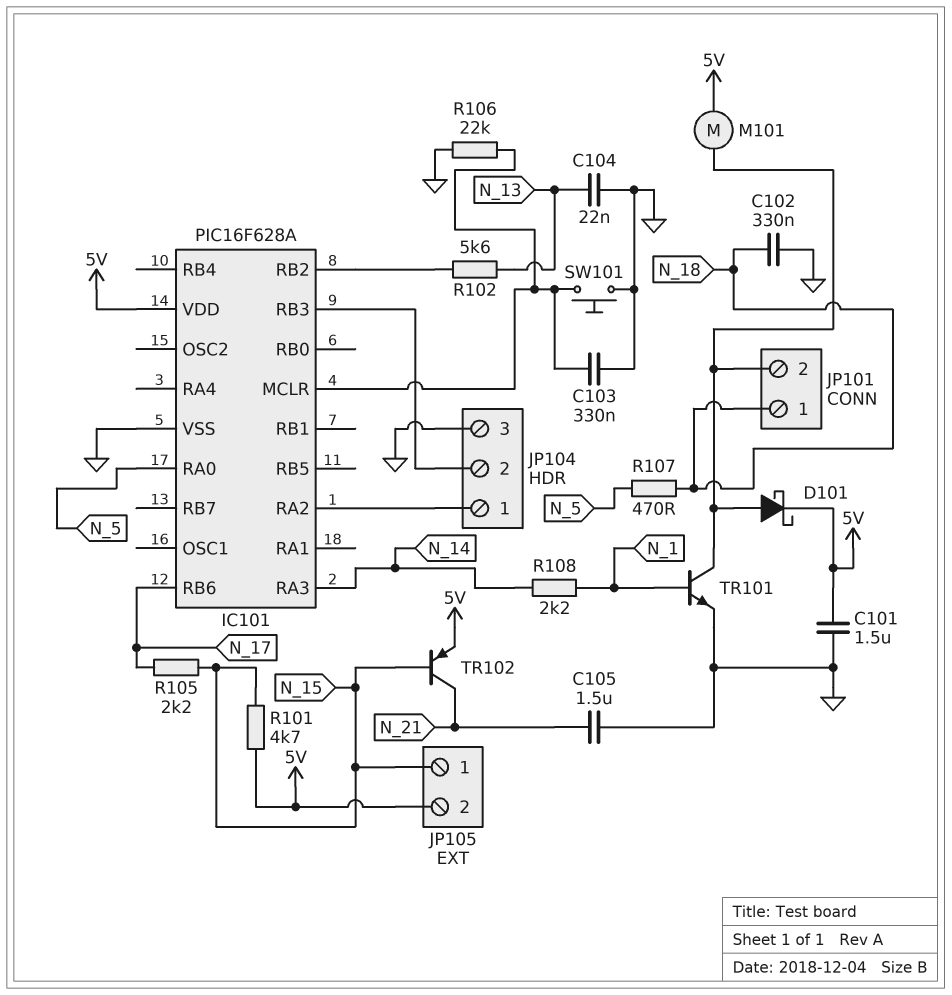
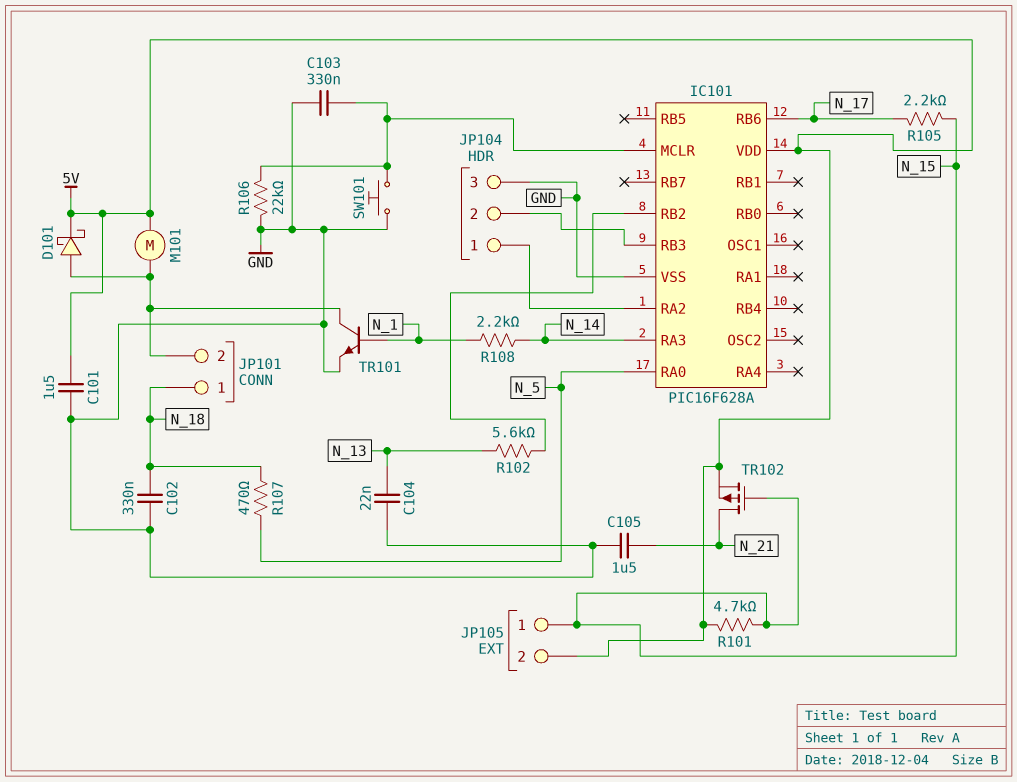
TR102: PNP (B N_15, C N_21, E 5V) -> PMOS (G N_15, D N_21, S 5V)

